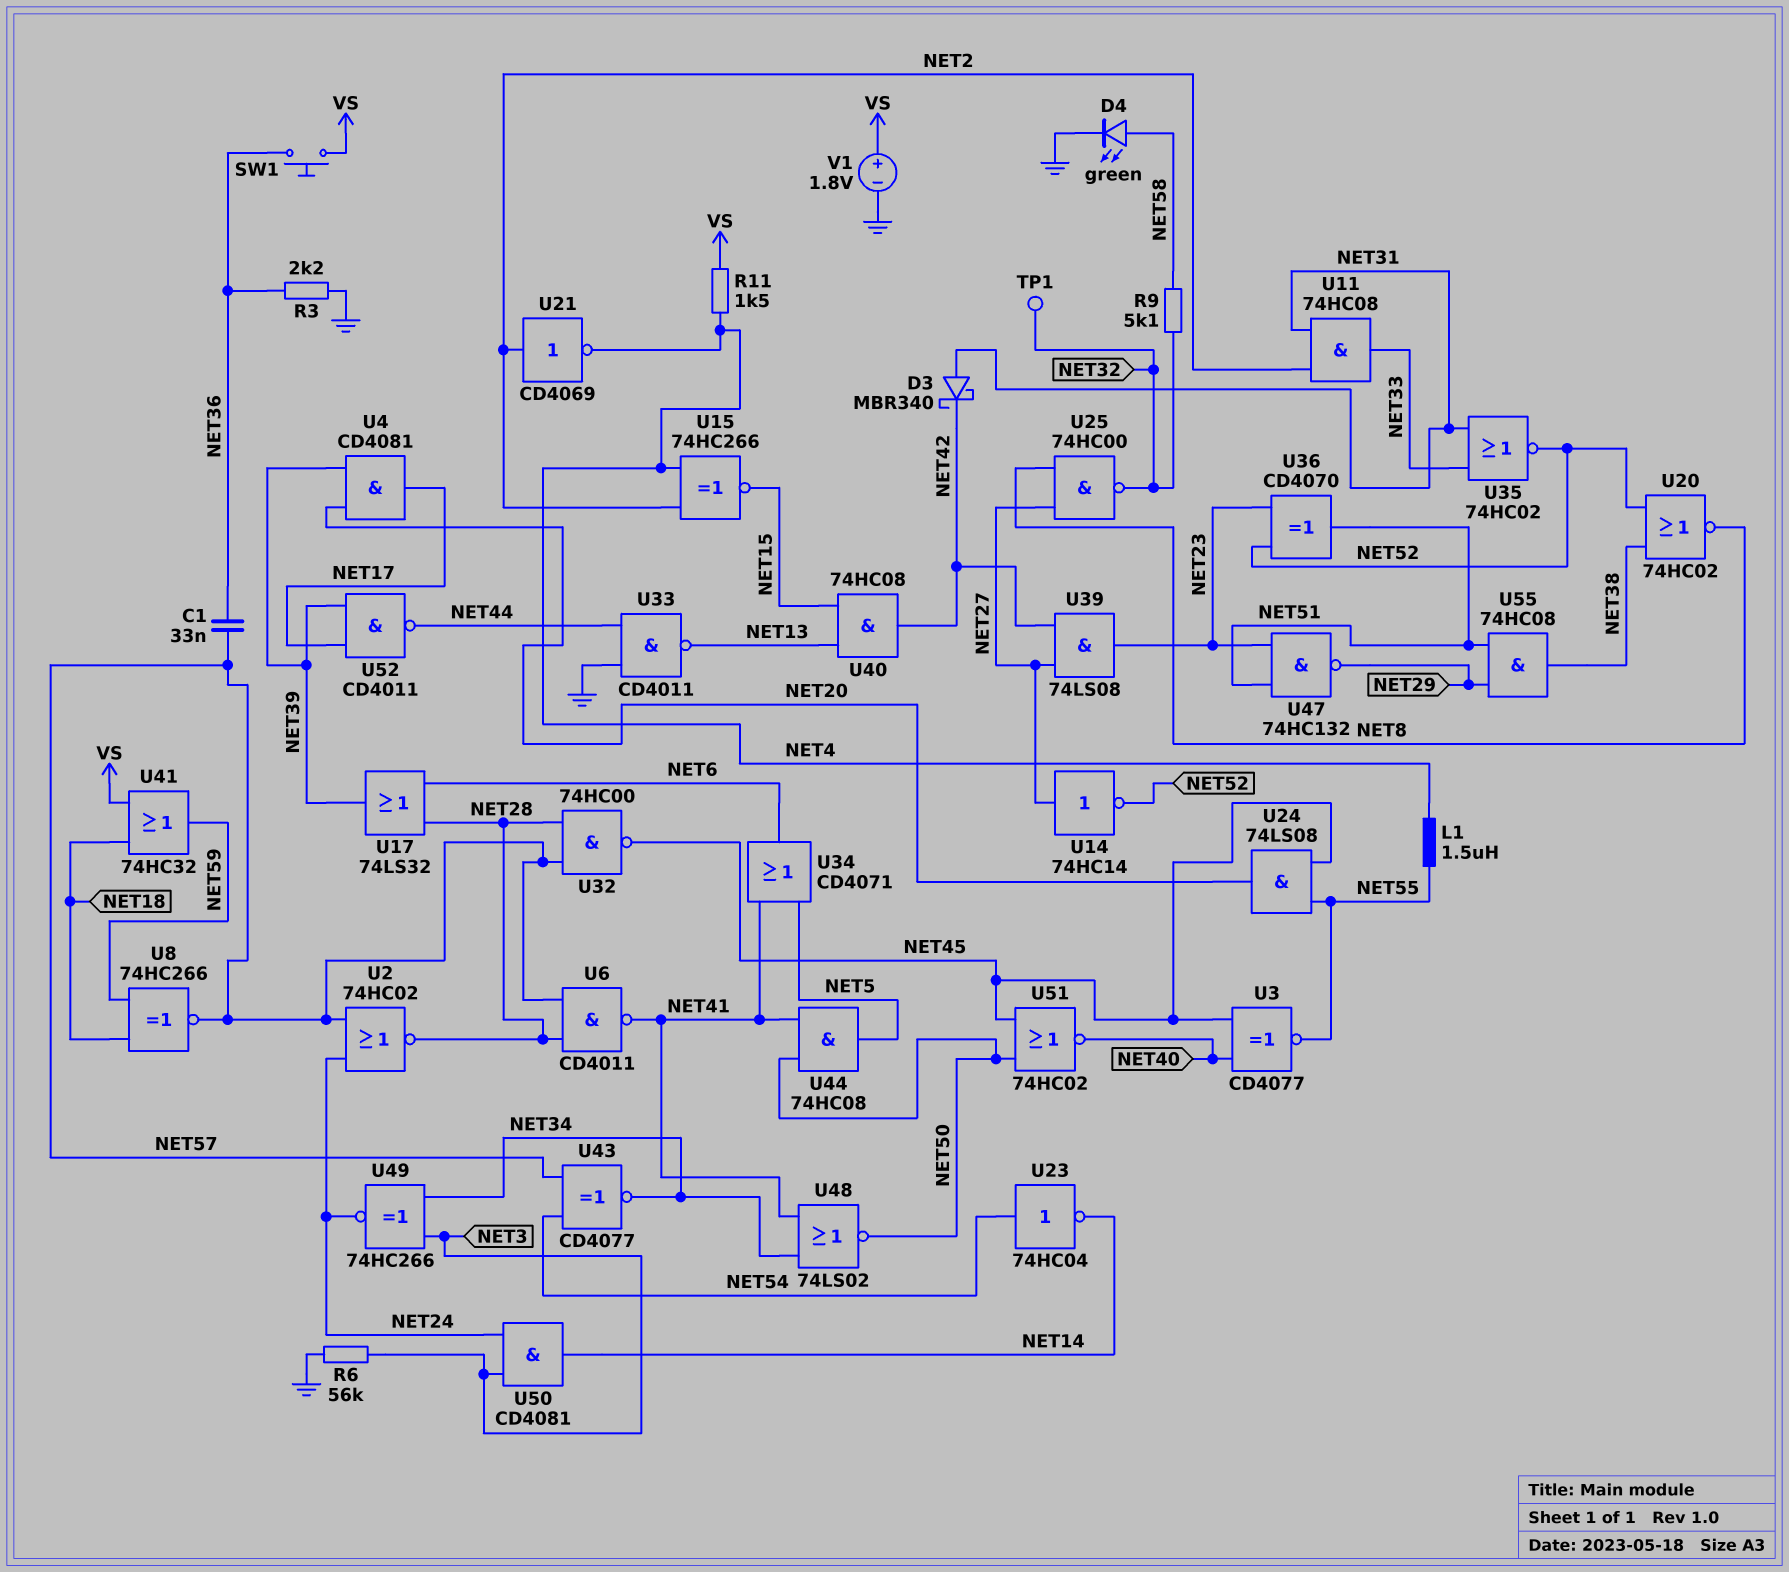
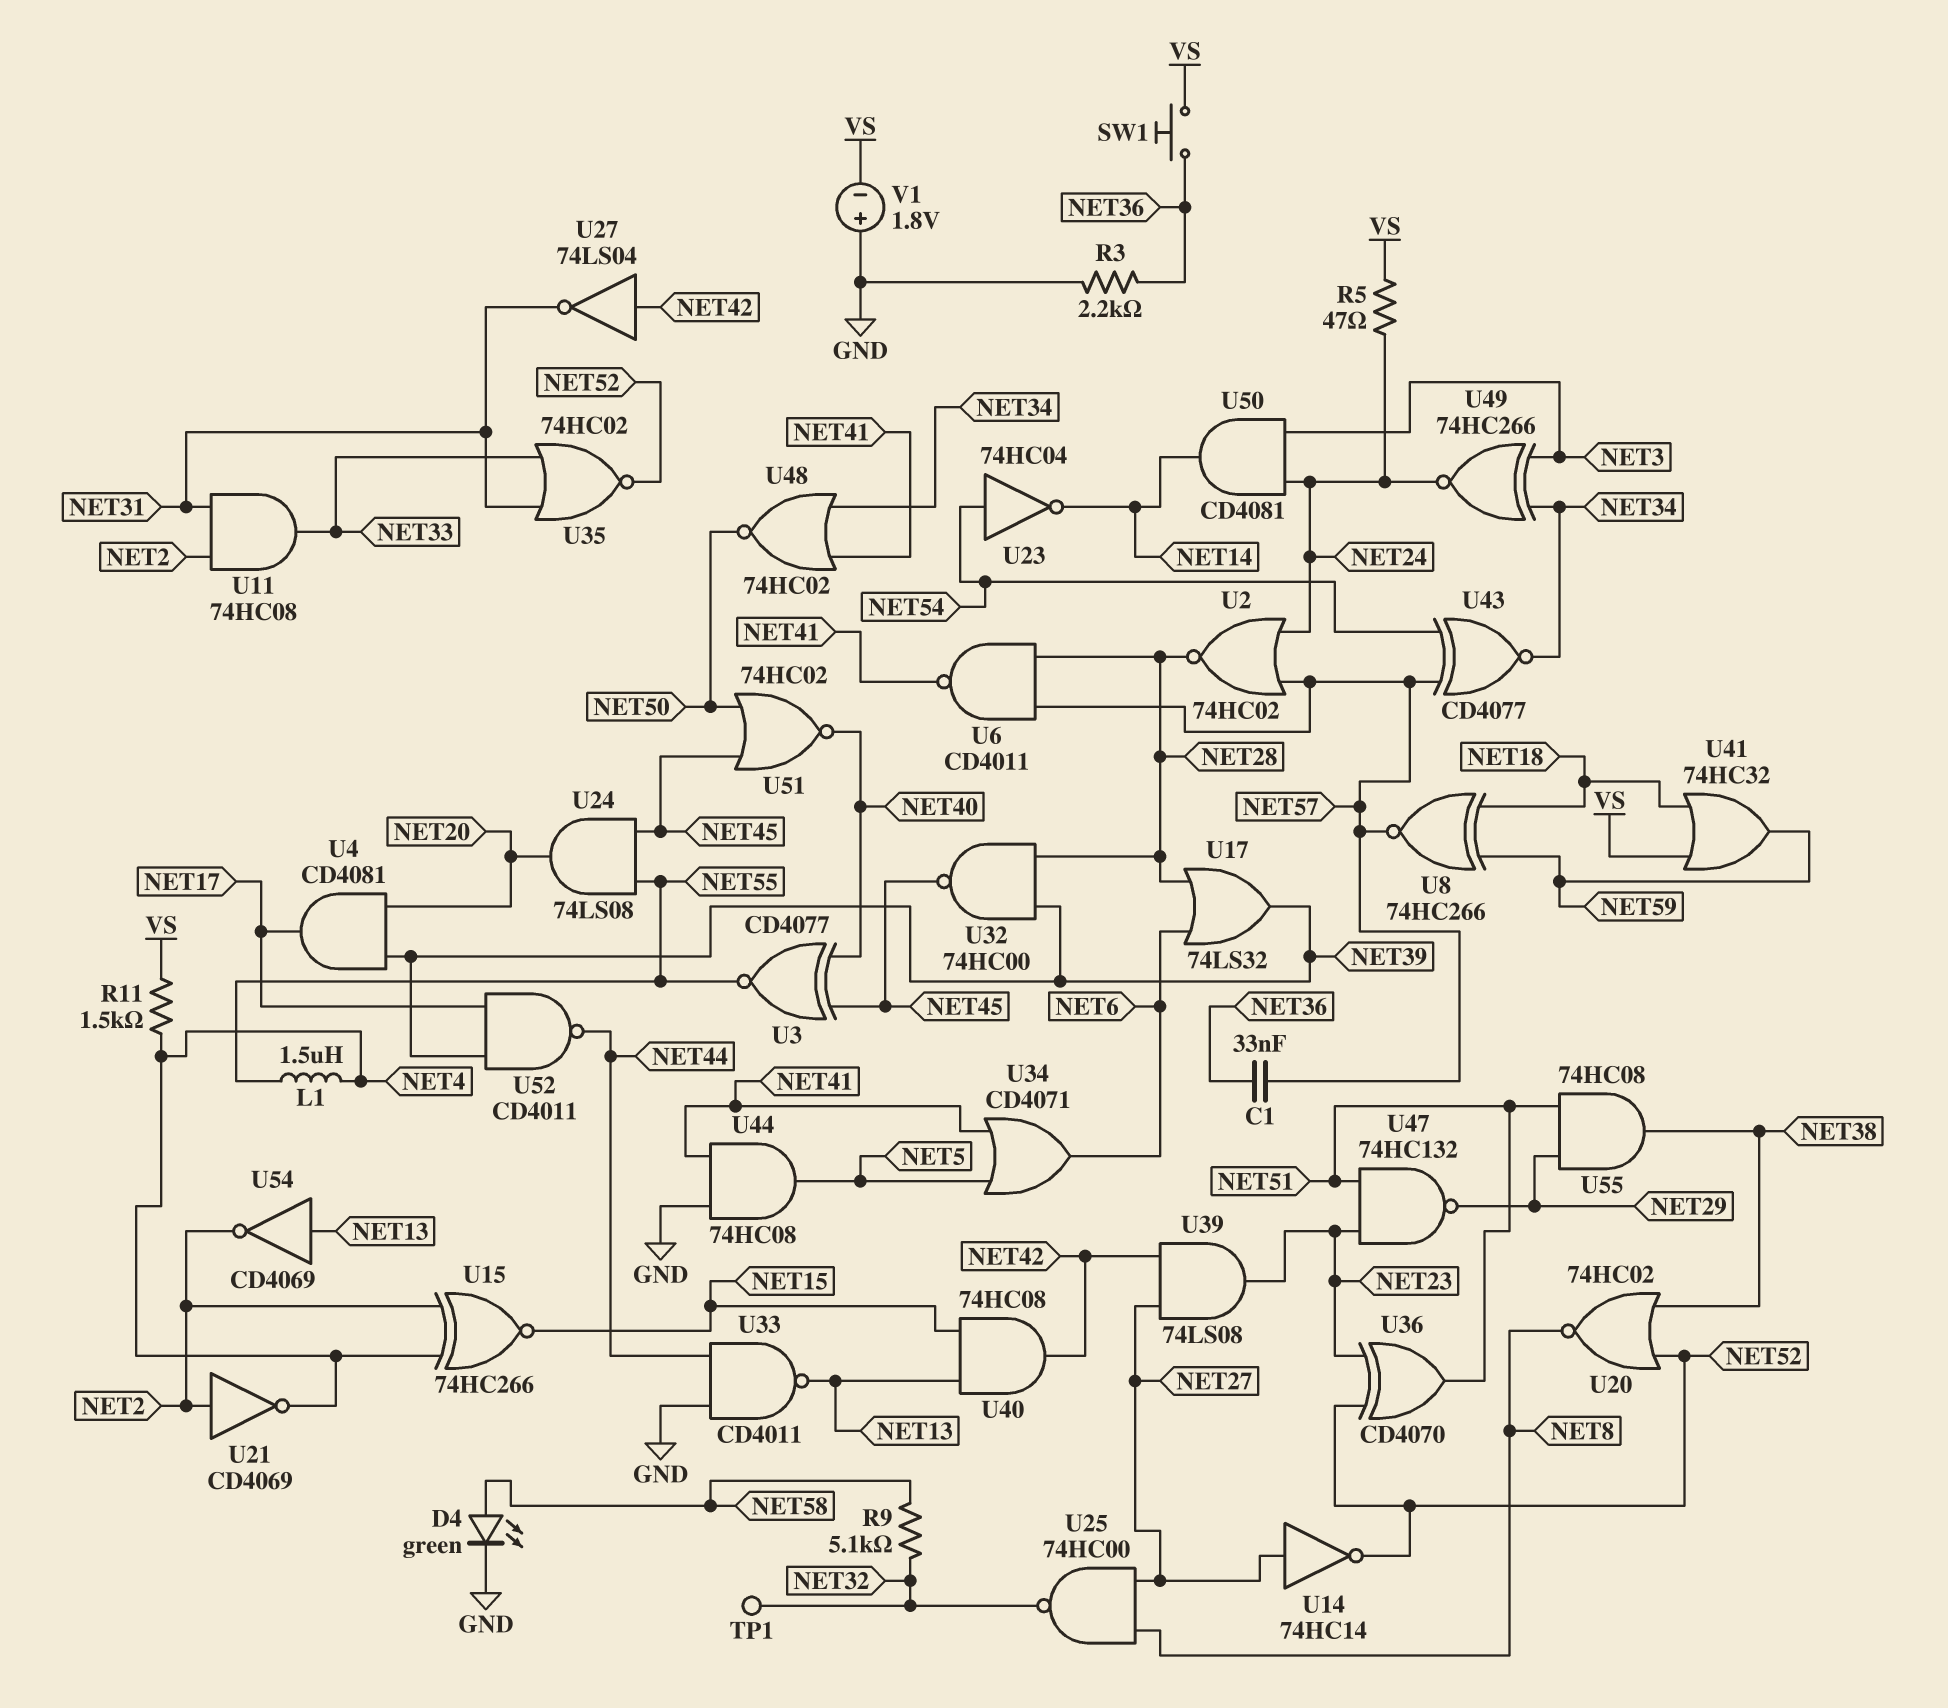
D3: schottky MBR340 (A NET31, K NET42) -> none
R5: none -> 47 (NET24, VS)
R6: 56k (GND, NET3) -> none
U27: none -> NOT 74LS04 (in NET42, out NET31)
U32: NAND 74HC00 (in NET28, in NET57, out NET45) -> NAND 74HC00 (in NET28, in NET39, out NET45)
U44: AND 74HC08 (in NET41, in NET50, out NET5) -> AND 74HC08 (in GND, in NET41, out NET5)
U48: NOR 74LS02 (in NET34, in NET41, out NET50) -> NOR 74HC02 (in NET34, in NET41, out NET50)
U54: none -> NOT CD4069 (in NET13, out NET2)
V1: 1.8V (plus VS, minus GND) -> 1.8V (plus GND, minus VS)

